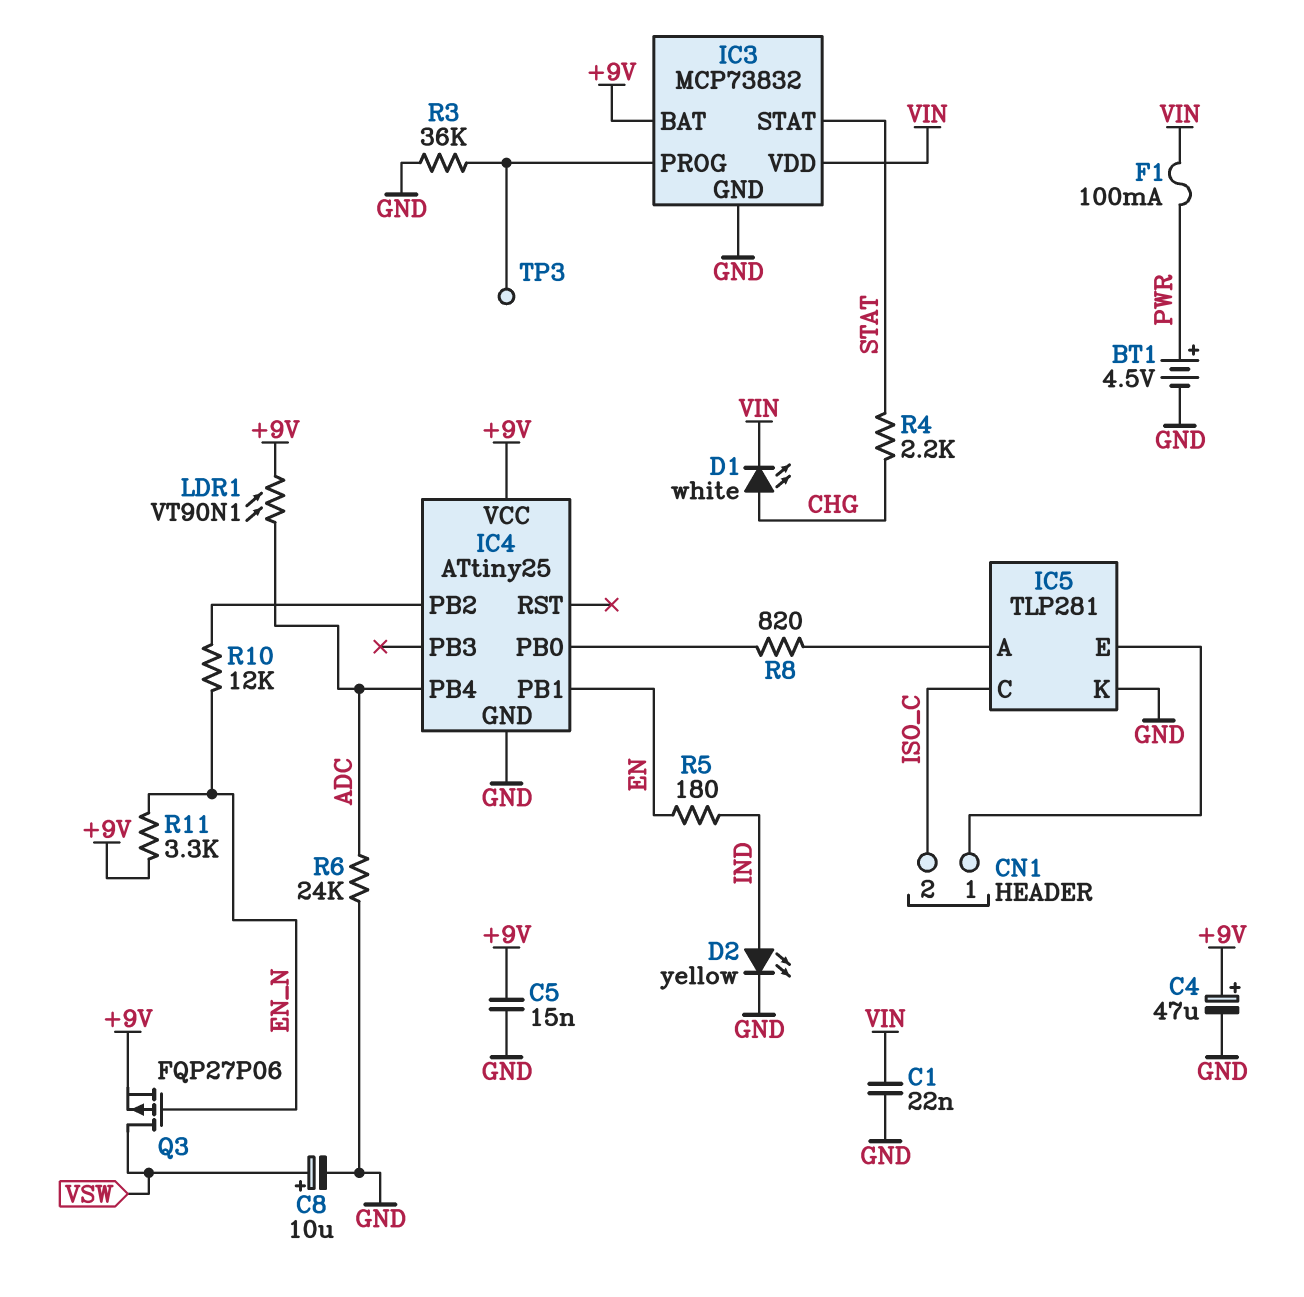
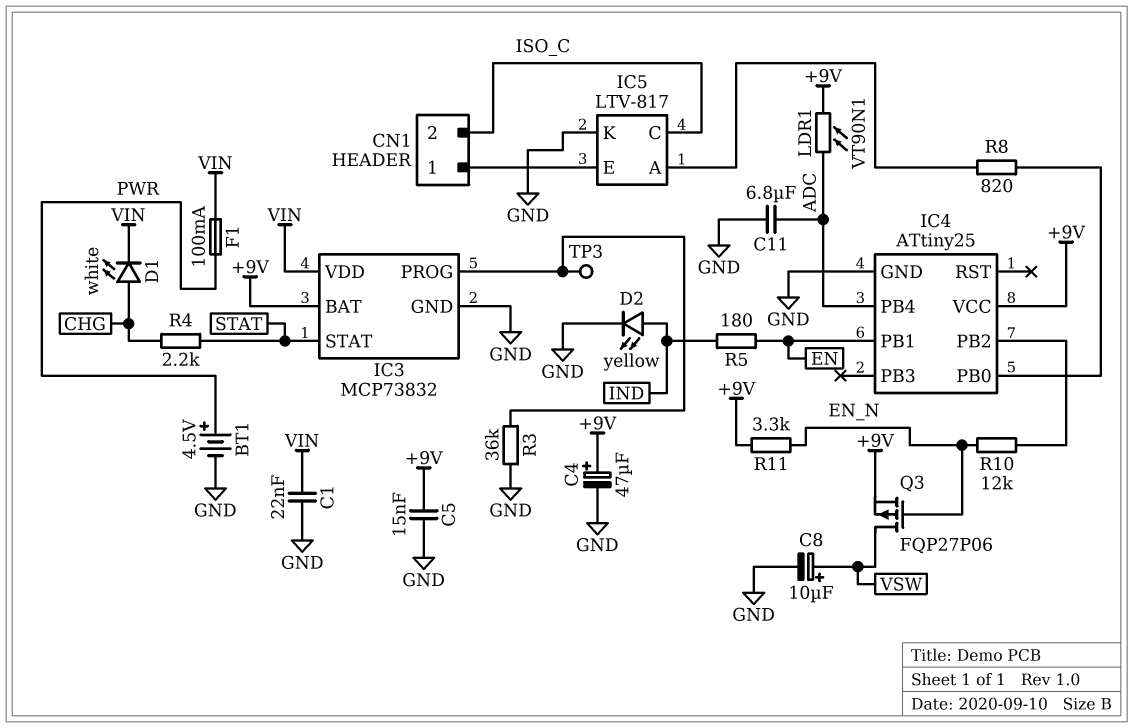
C11: none -> 6.8uF (ADC, GND)
IC5: TLP281 -> LTV-817
R6: 24k (ADC, GND) -> none

